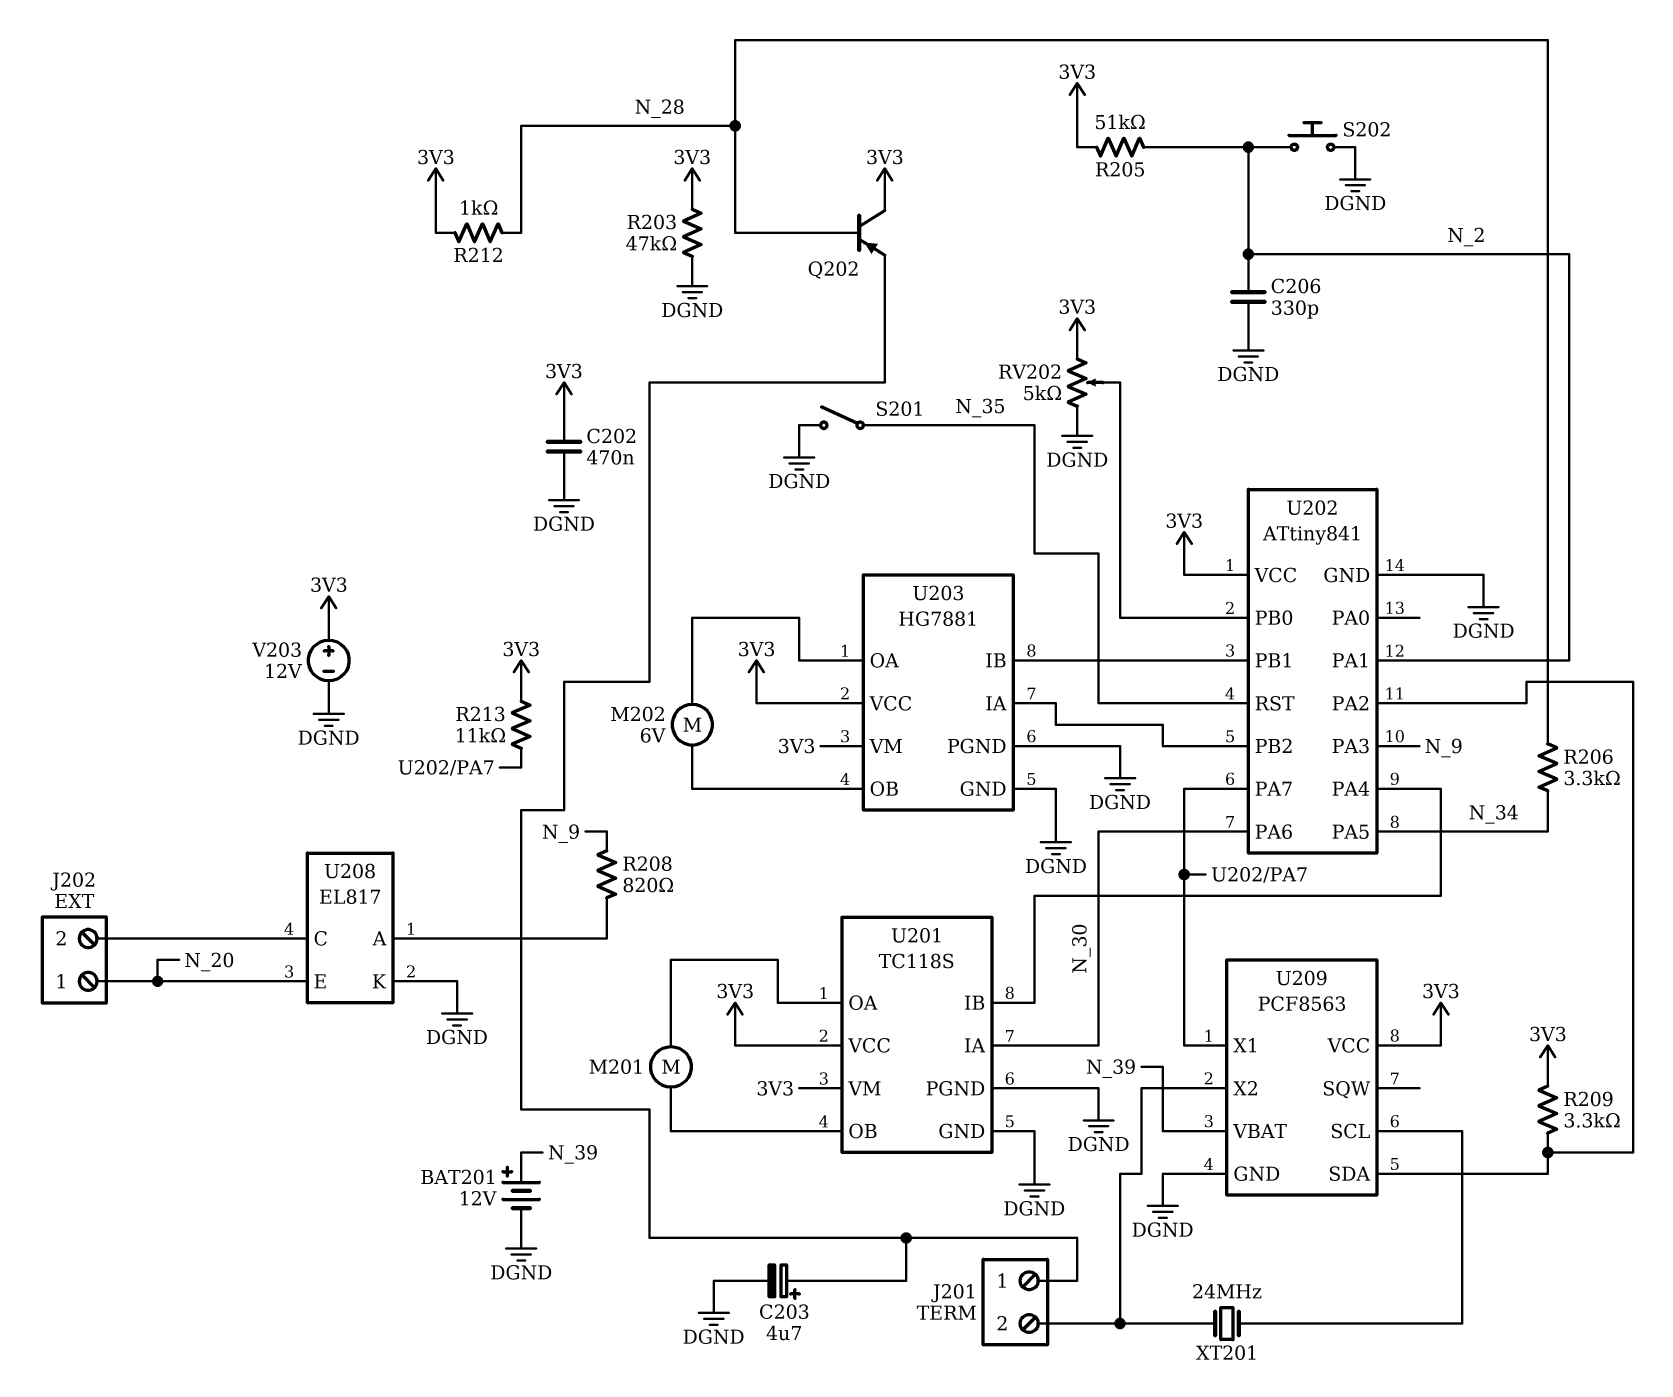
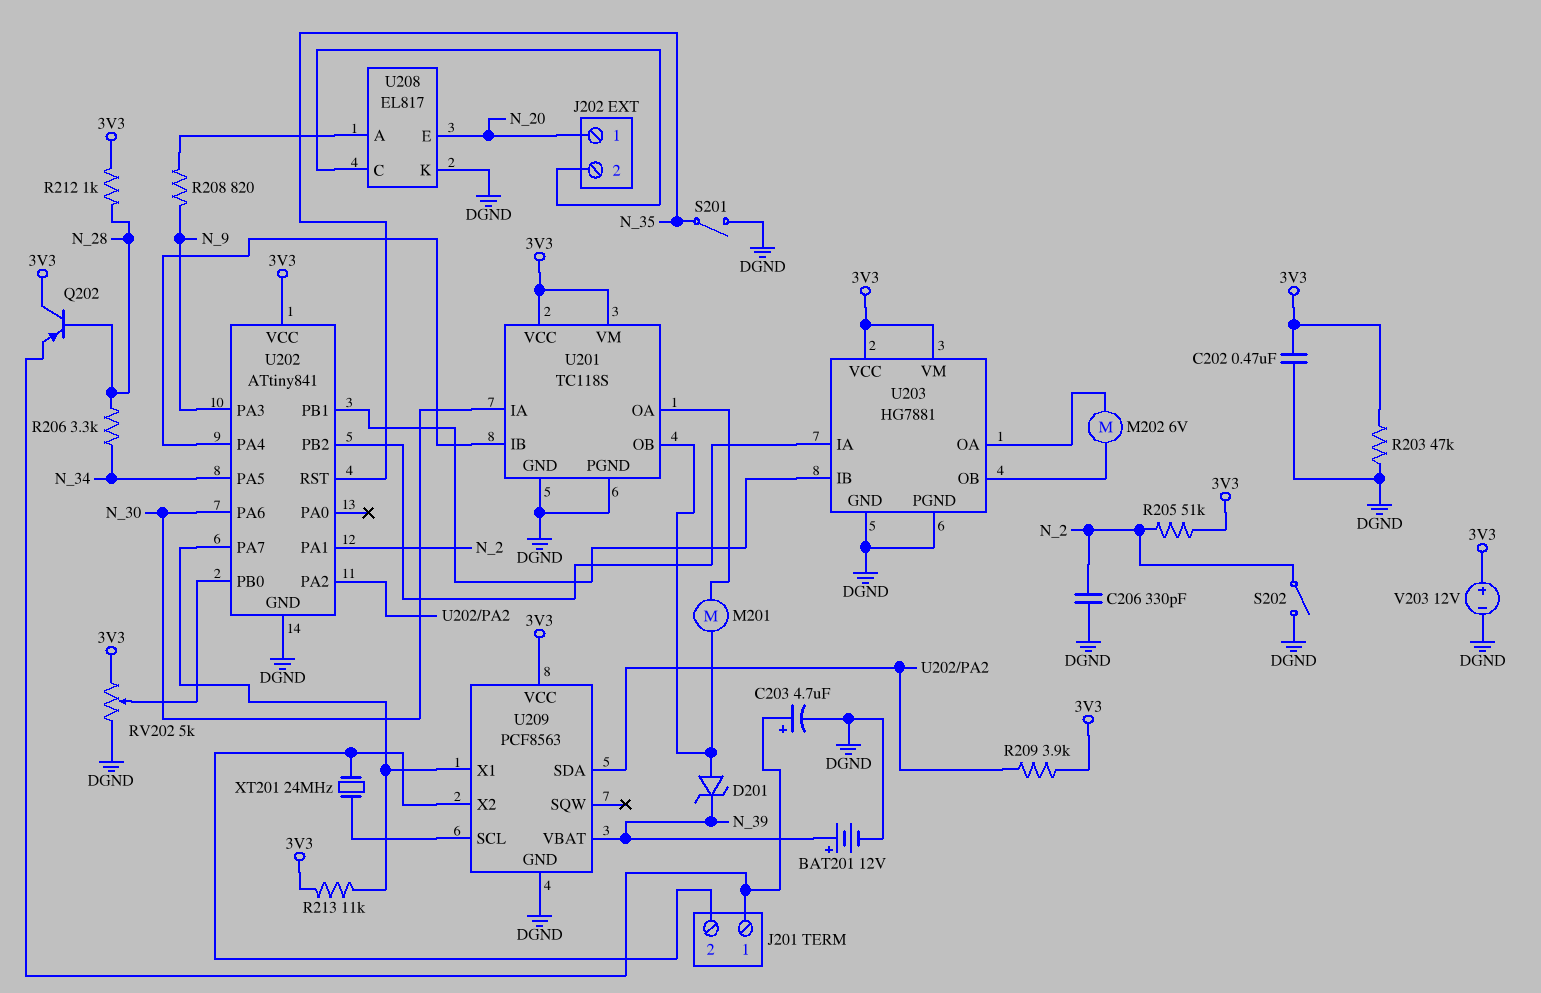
D201: none -> zener (A U201/OB, K N_39)
R209: 3.3k (3V3, U202/PA2) -> 3.9k (3V3, U202/PA2)
S202: button (DGND, N_2) -> switch (DGND, N_2)

